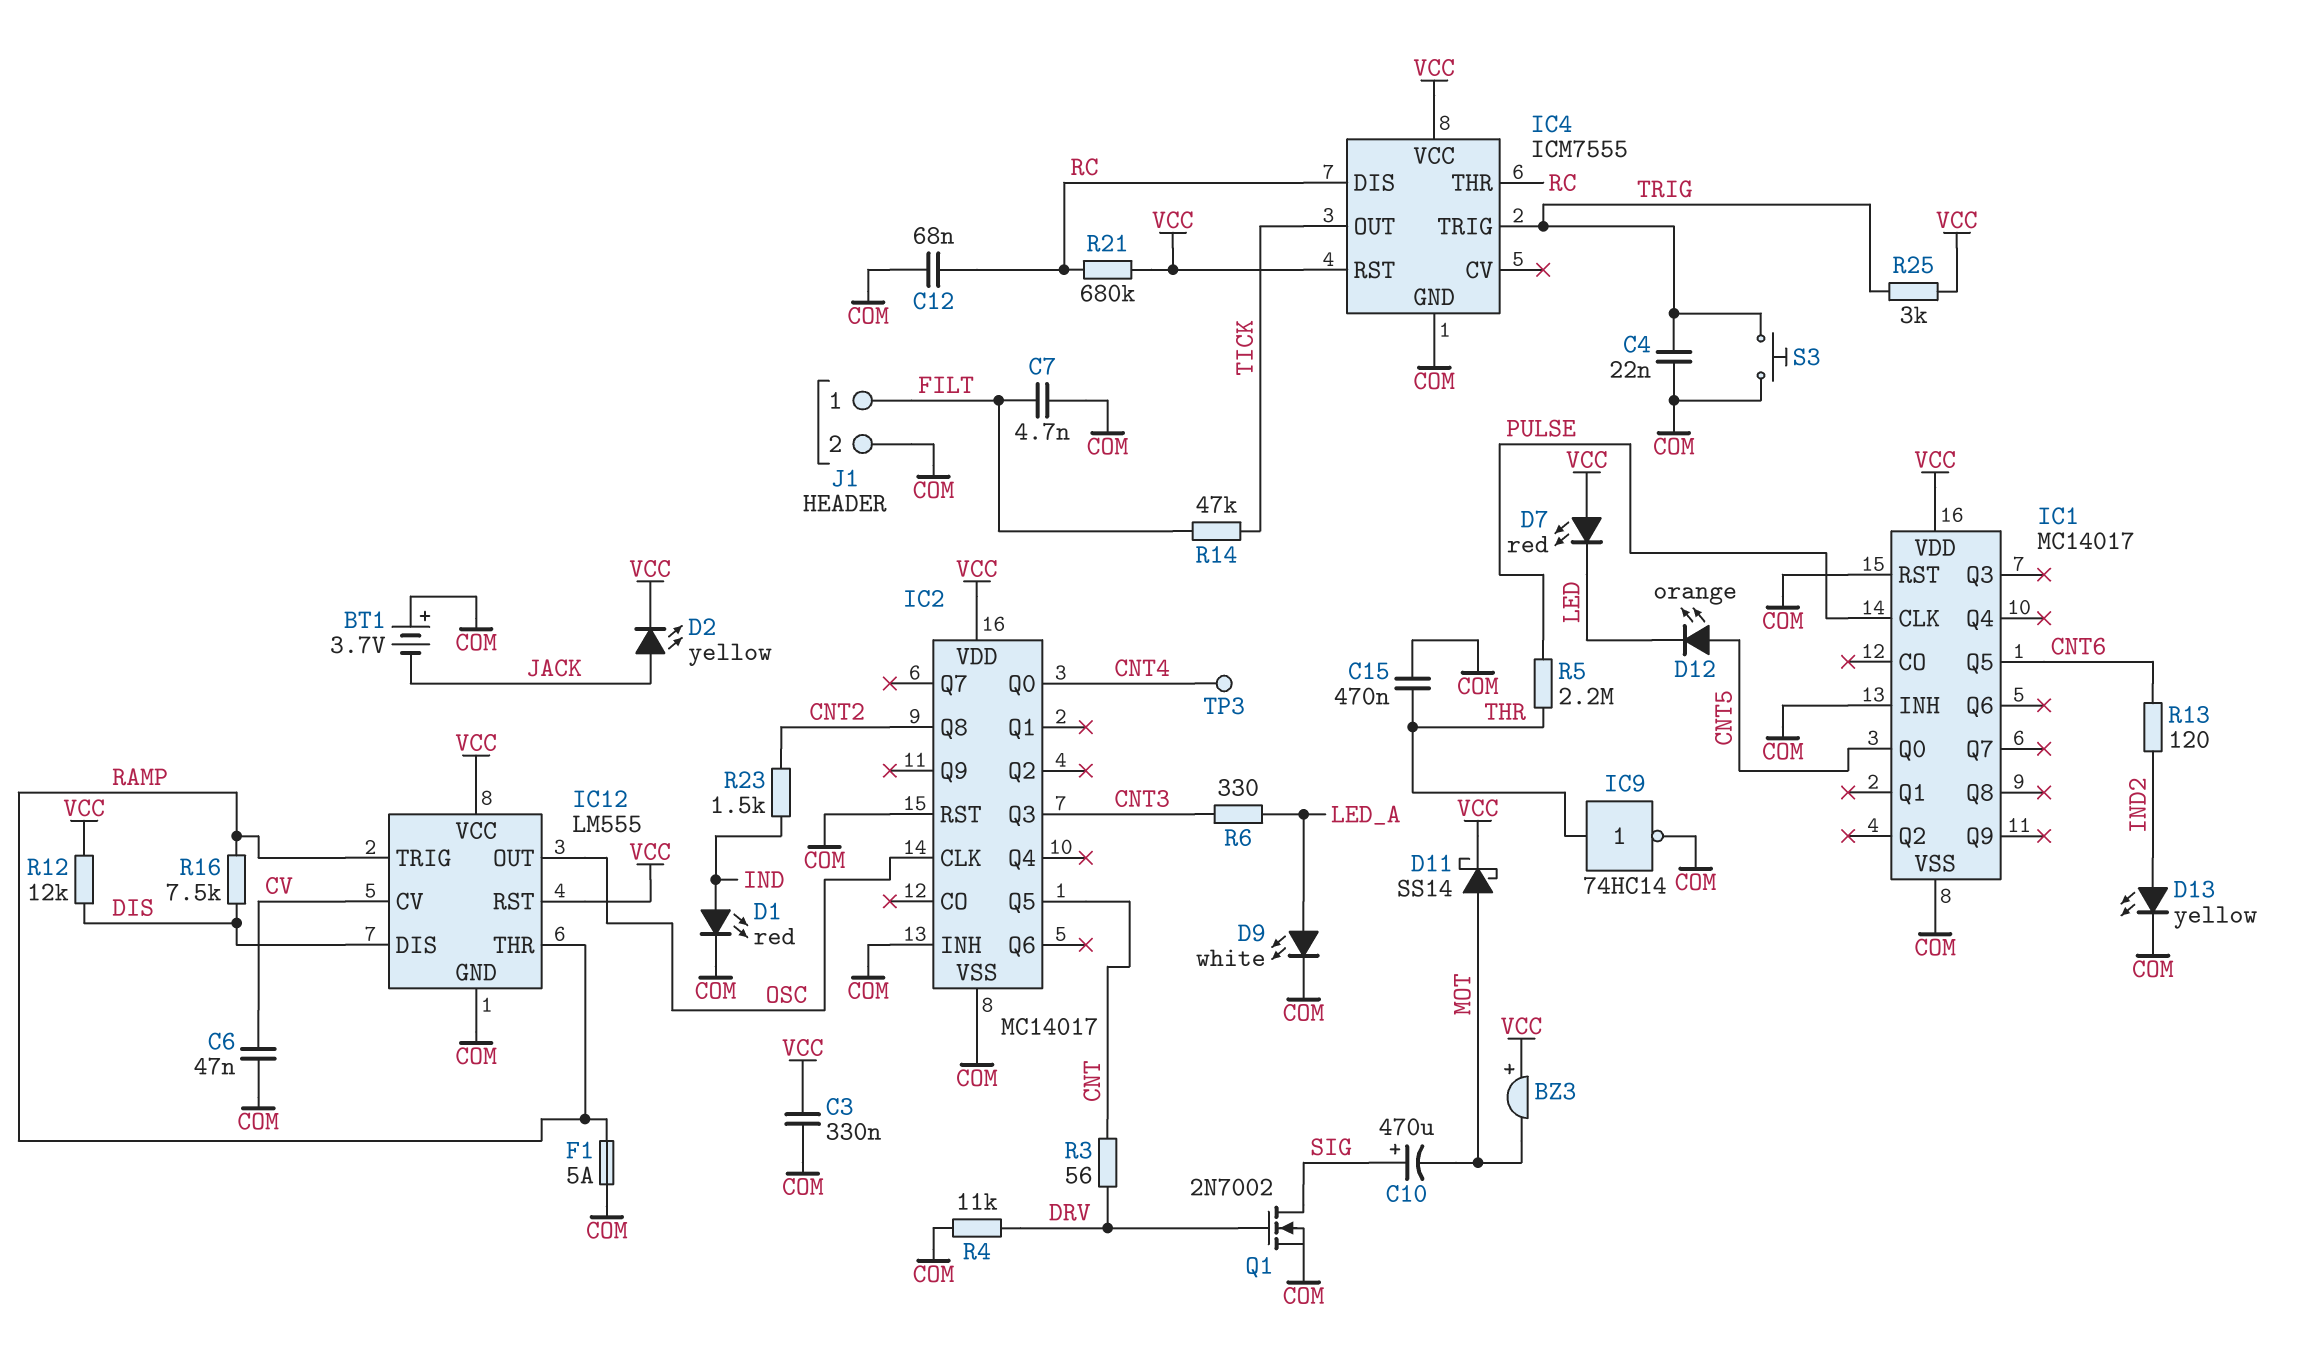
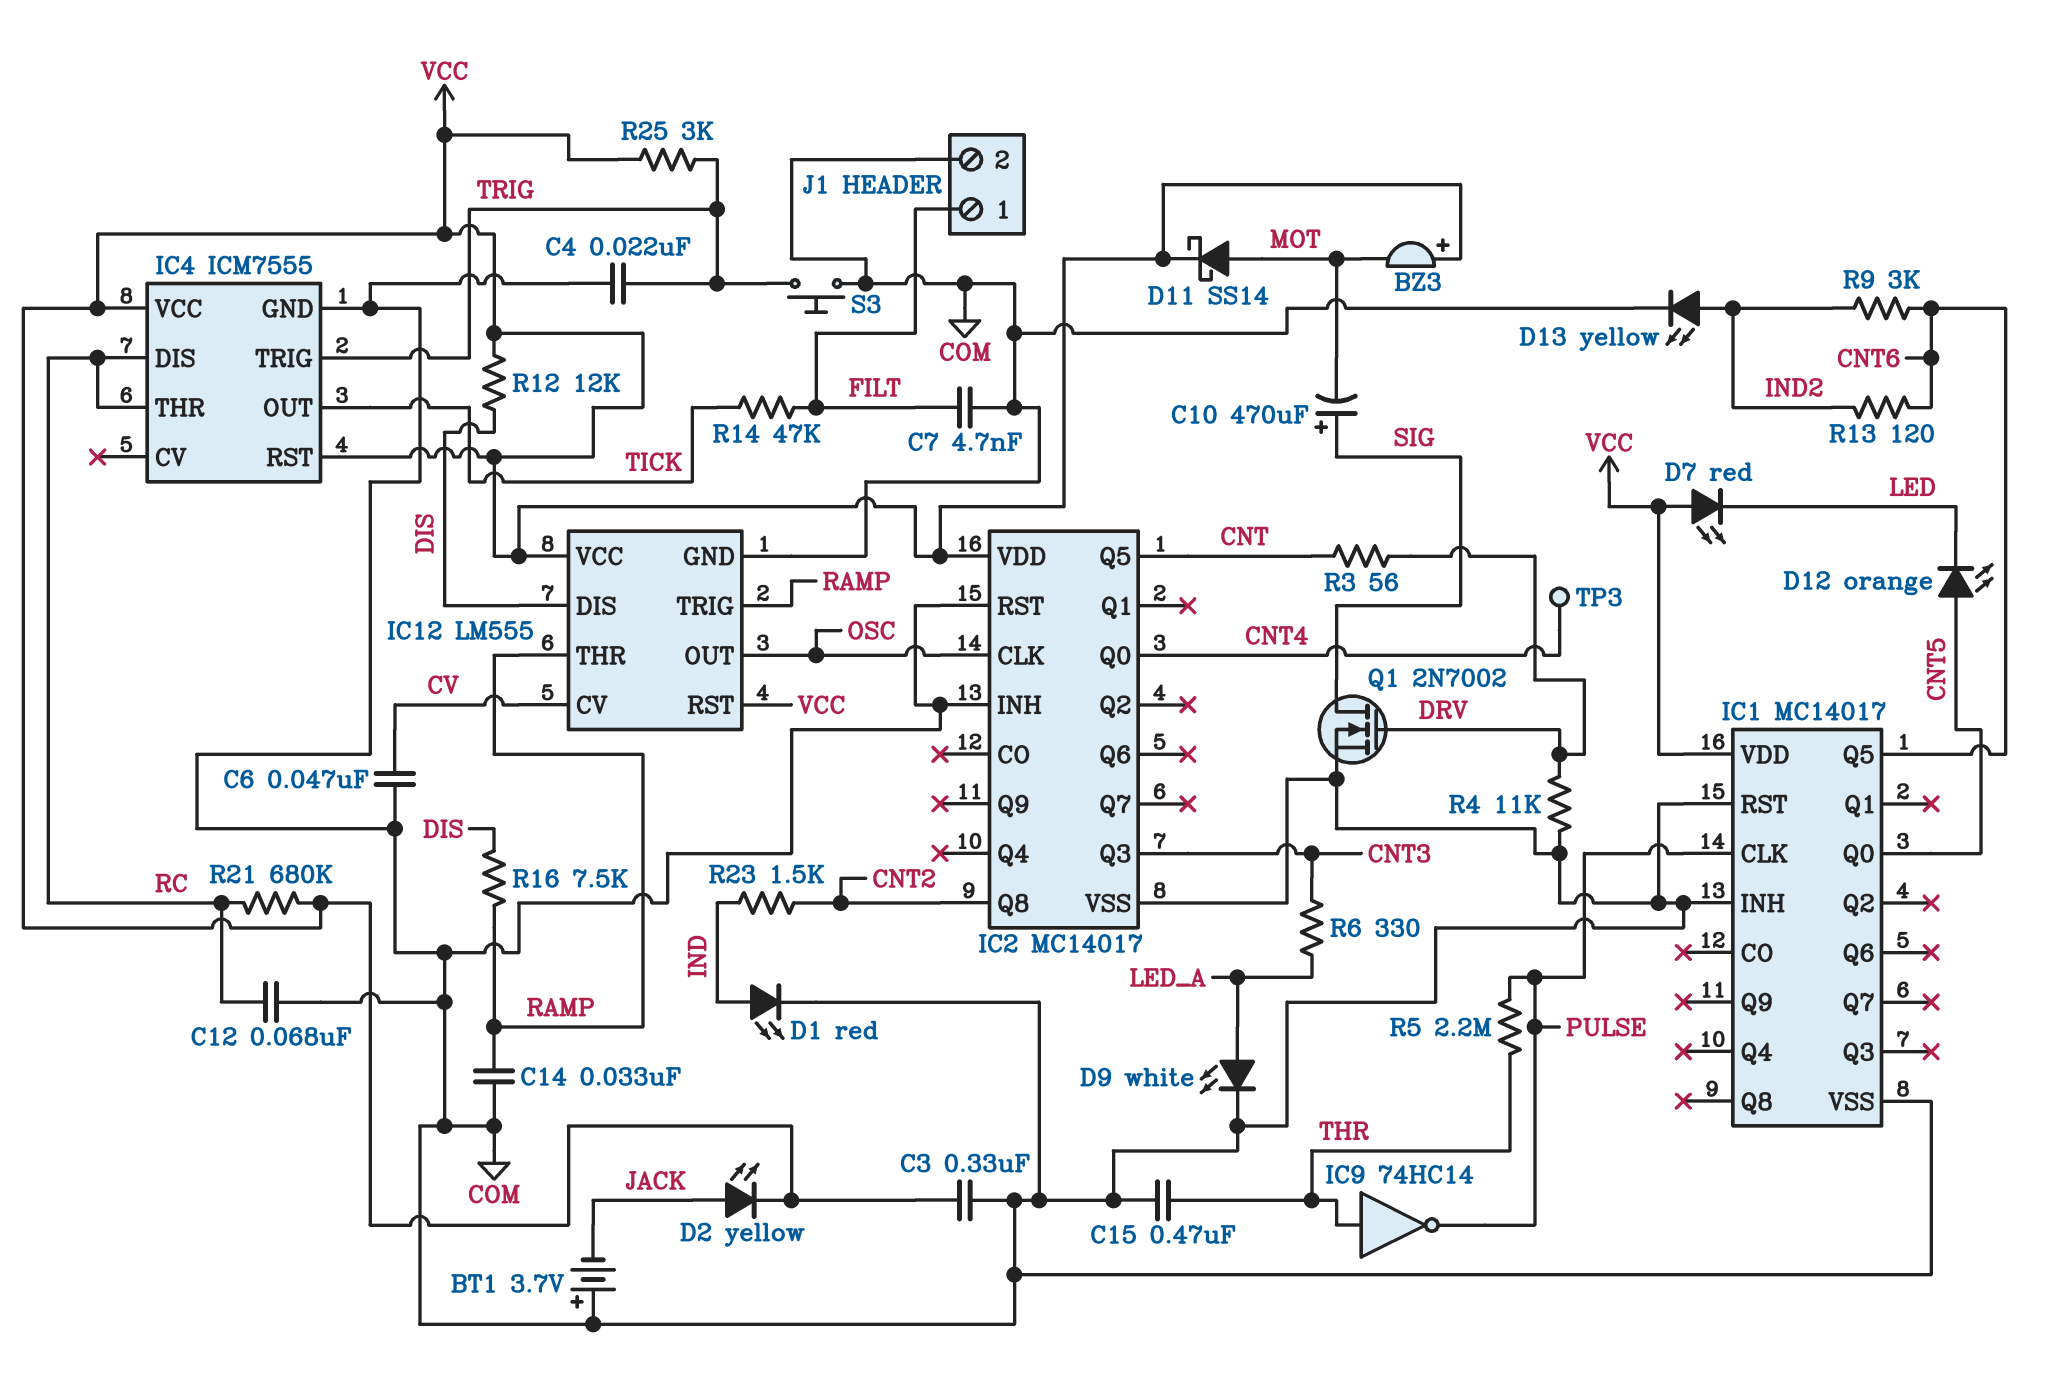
C14: none -> 33nF (COM, RAMP)
F1: 5A (COM, RAMP) -> none
IC9: NOT 74HC14 (in THR, out COM) -> NOT 74HC14 (in THR, out PULSE)
R9: none -> 3k (CNT6, IND2)

